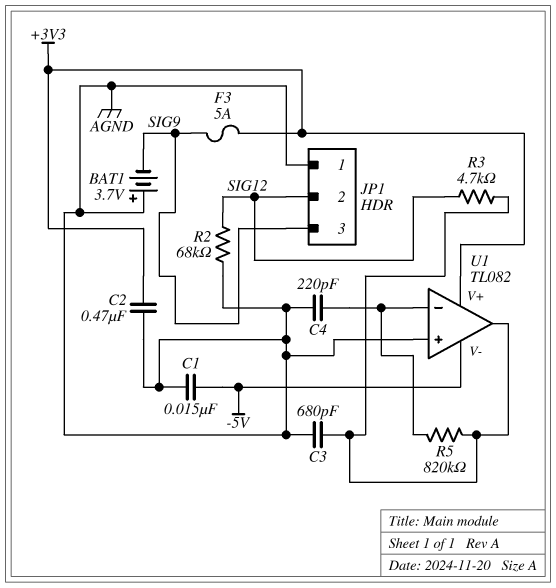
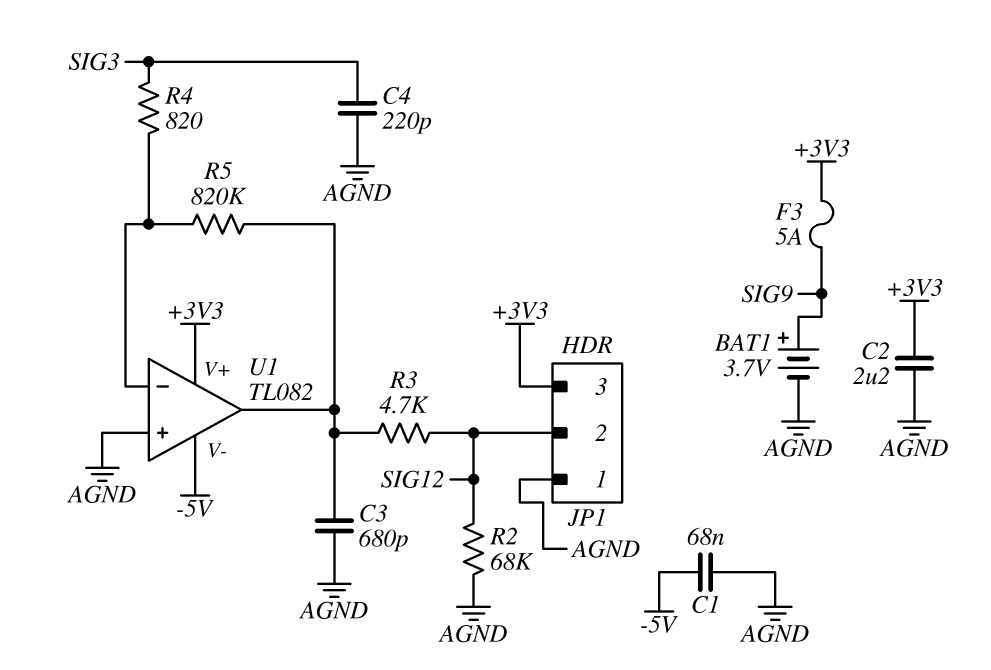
BAT1: 3.7V (plus AGND, minus SIG9) -> 3.7V (plus SIG9, minus AGND)
C1: 15nF (-5V, AGND) -> 68nF (-5V, AGND)
C2: 470nF (+3V3, AGND) -> 2.2uF (+3V3, AGND)
C4: 220pF (AGND, U1/in-) -> 220pF (AGND, SIG3)
JP1 pin 3: SIG9 -> +3V3
R4: none -> 820 (SIG3, U1/in-)

